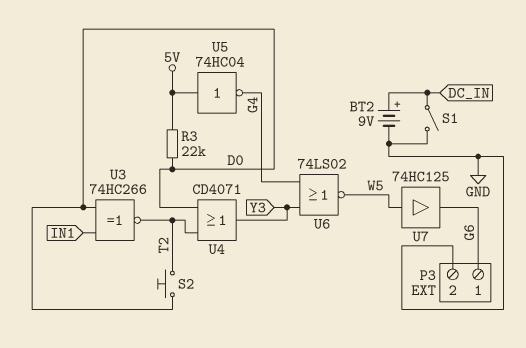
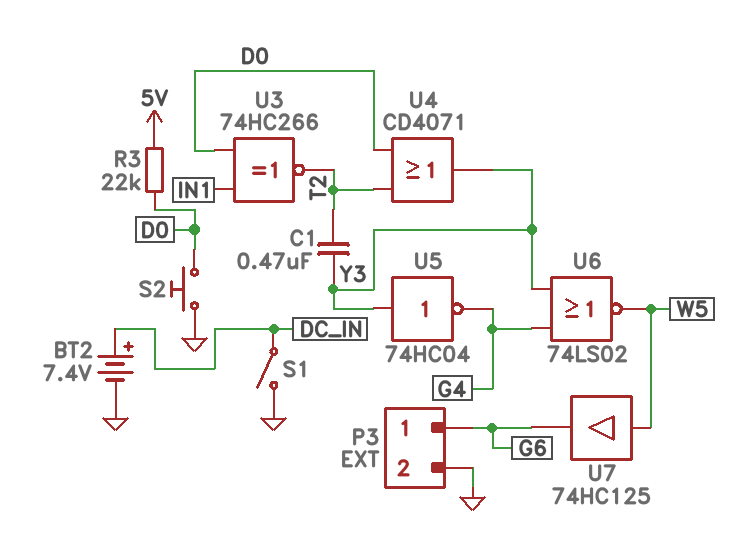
BT2: 9V (plus DC_IN, minus GND) -> 7.4V (plus DC_IN, minus GND)
C1: none -> 470nF (T2, Y3)
S2: button (D0, T2) -> button (D0, GND)
U5: NOT 74HC04 (in 5V, out G4) -> NOT 74HC04 (in Y3, out G4)

